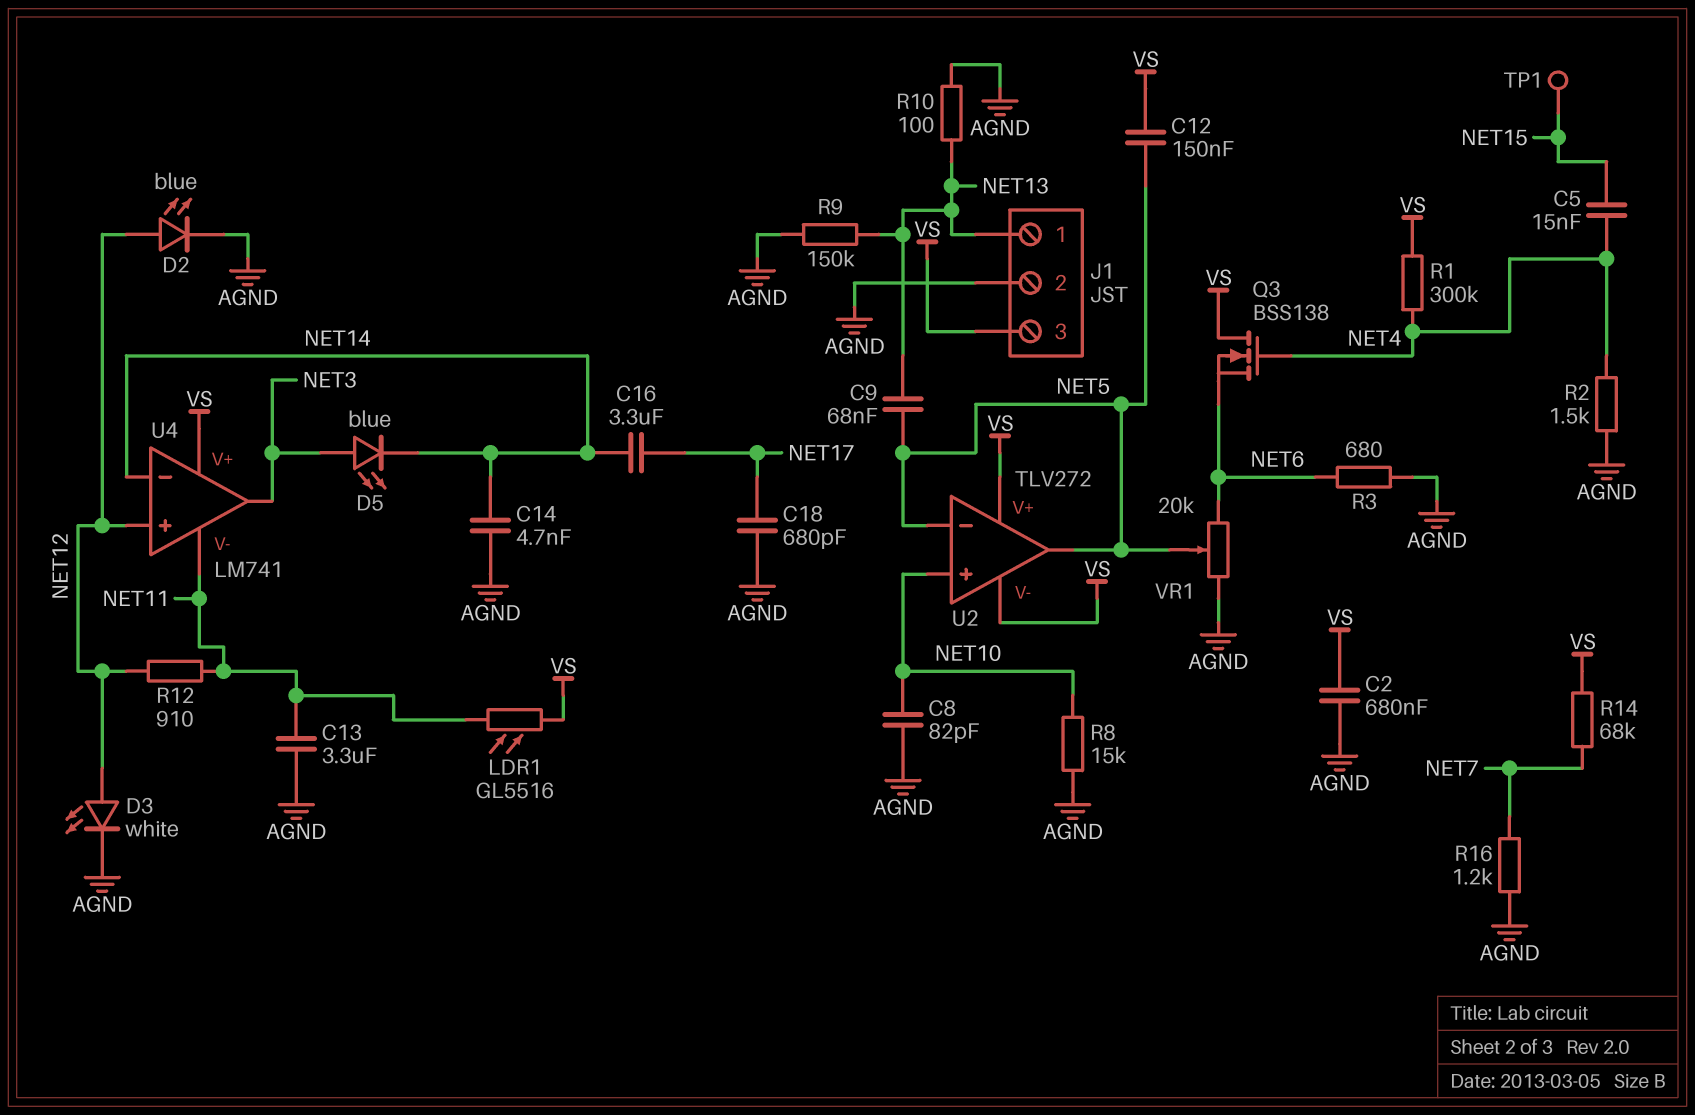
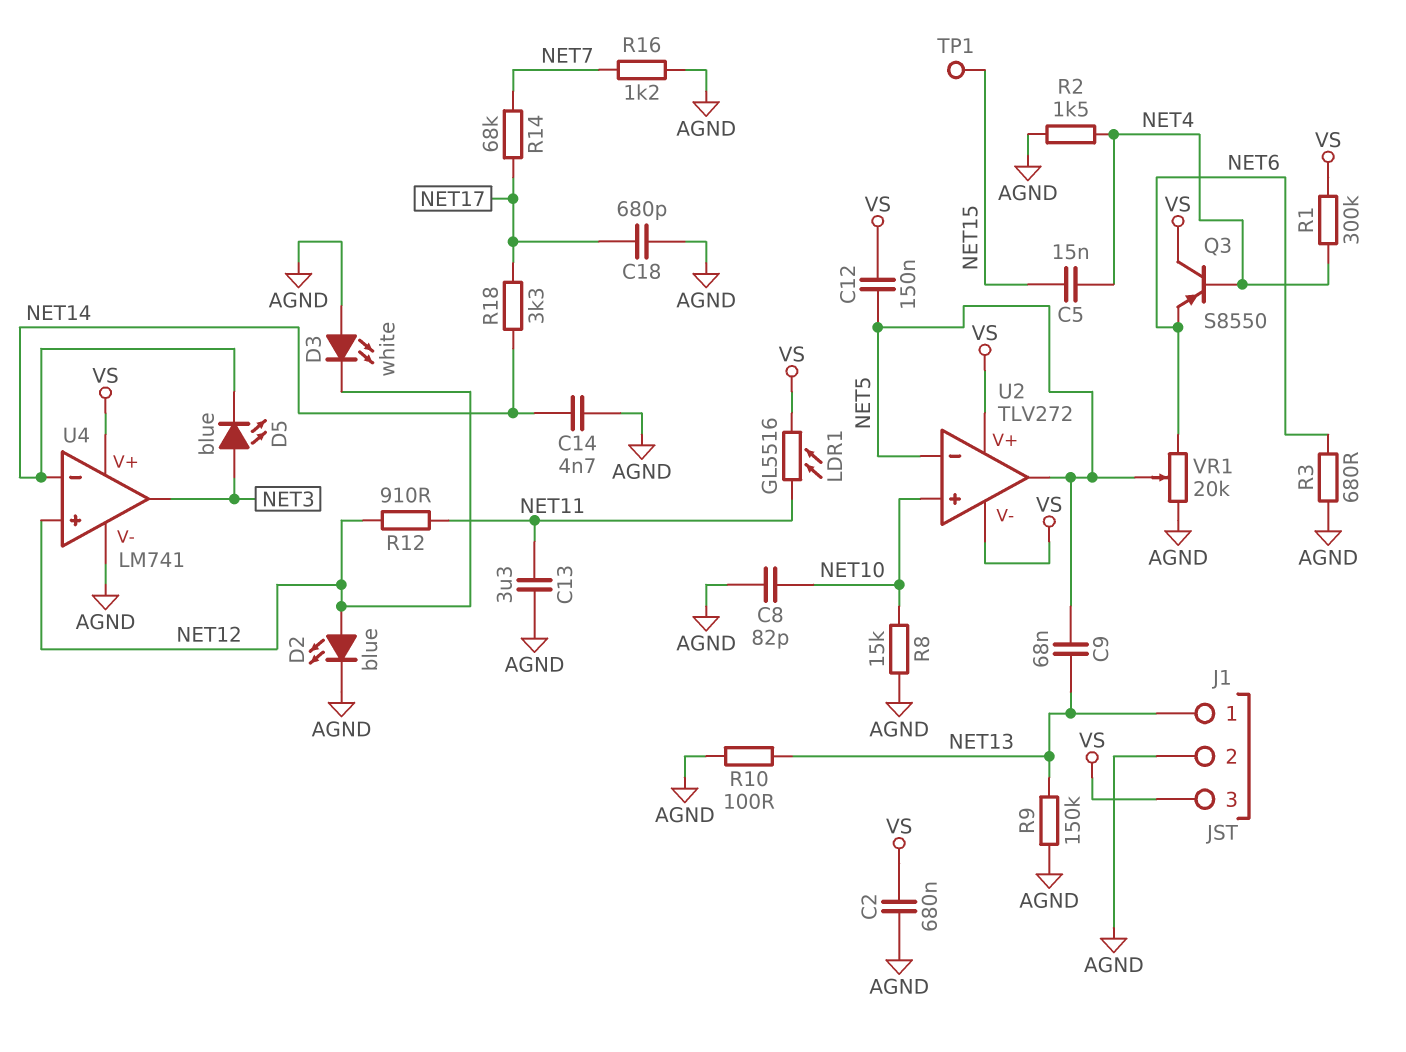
C16: 3.3uF (NET14, NET17) -> none
D3: LED white (A NET12, K AGND) -> LED white (A AGND, K NET12)
Q3: NMOS BSS138 (G NET4, D VS, S NET6) -> PNP S8550 (B NET4, C VS, E NET6)
R14: 68k (NET7, VS) -> 68k (NET7, NET17)
R18: none -> 3.3k (NET14, NET17)
U4 pin V-: NET11 -> AGND

